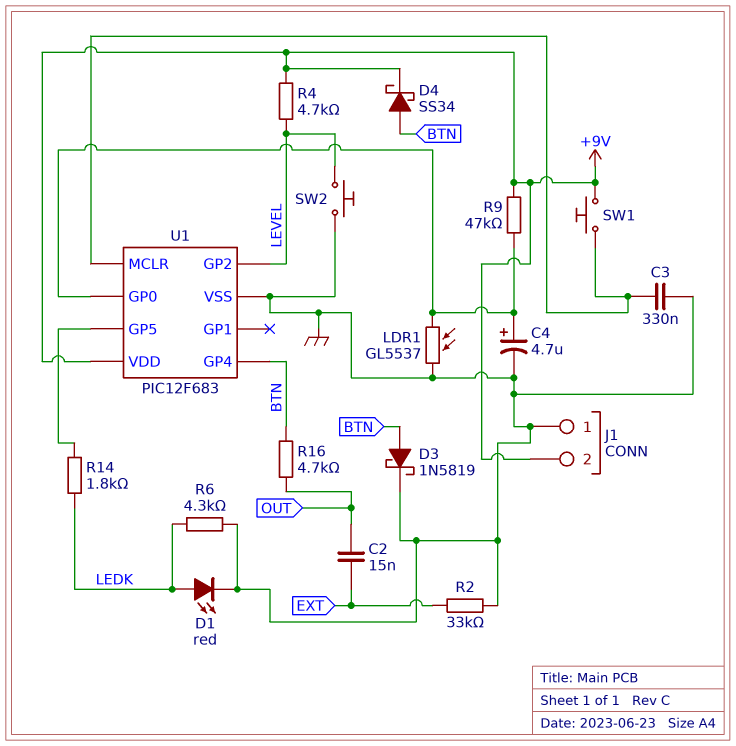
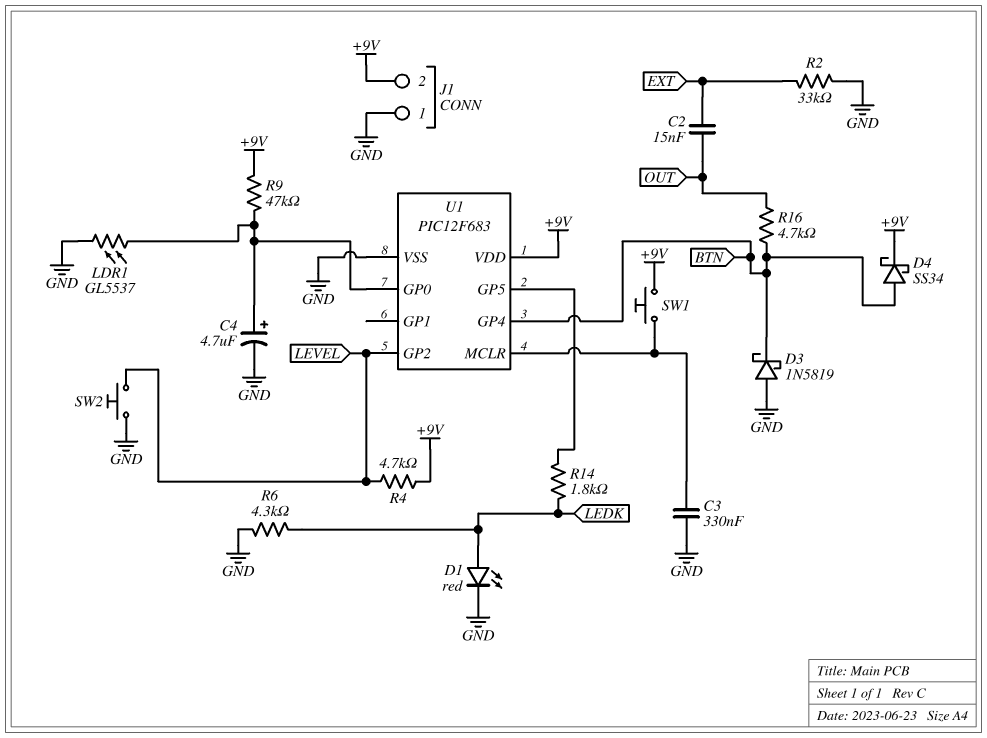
D3: schottky 1N5819 (A BTN, K GND) -> schottky 1N5819 (A GND, K BTN)

